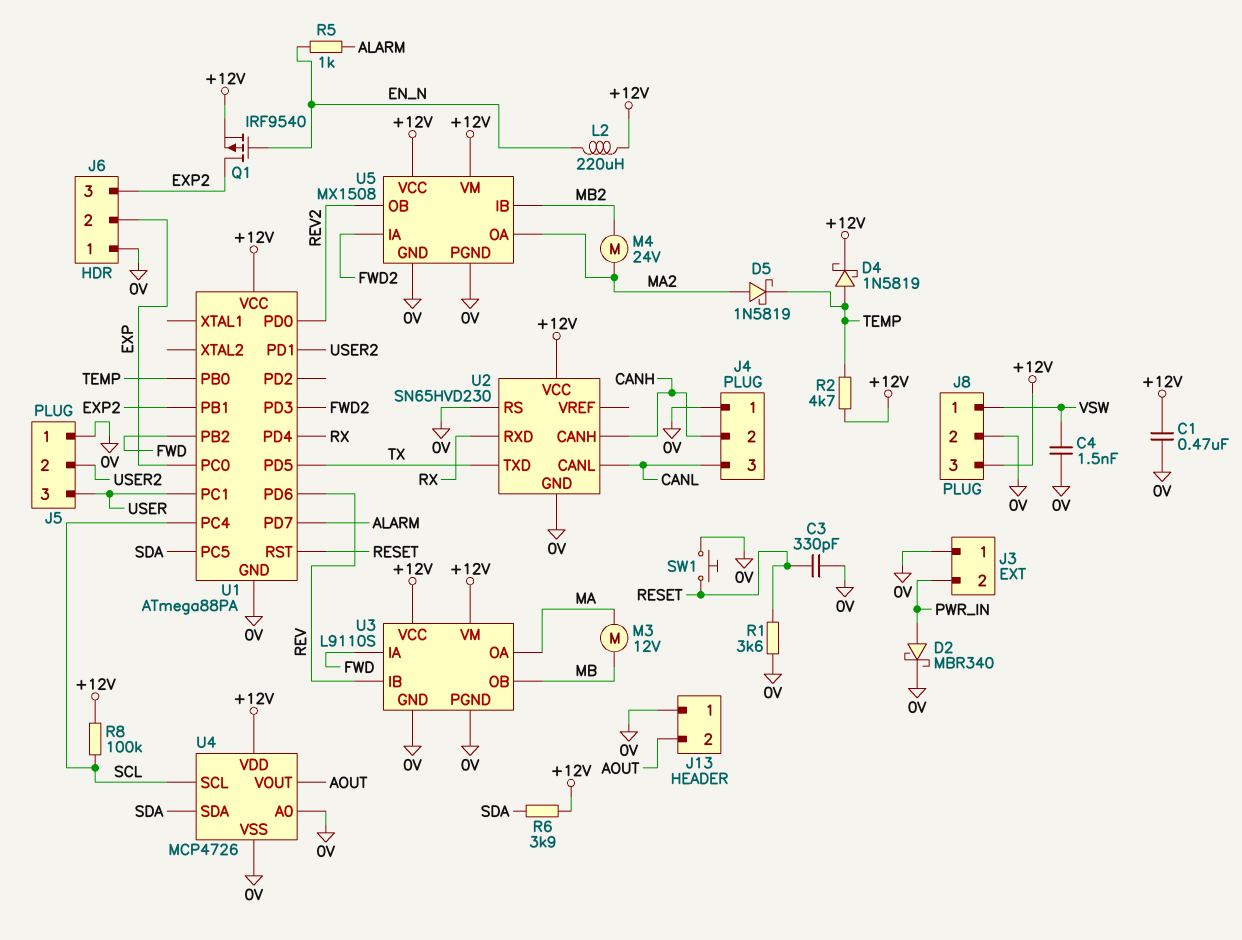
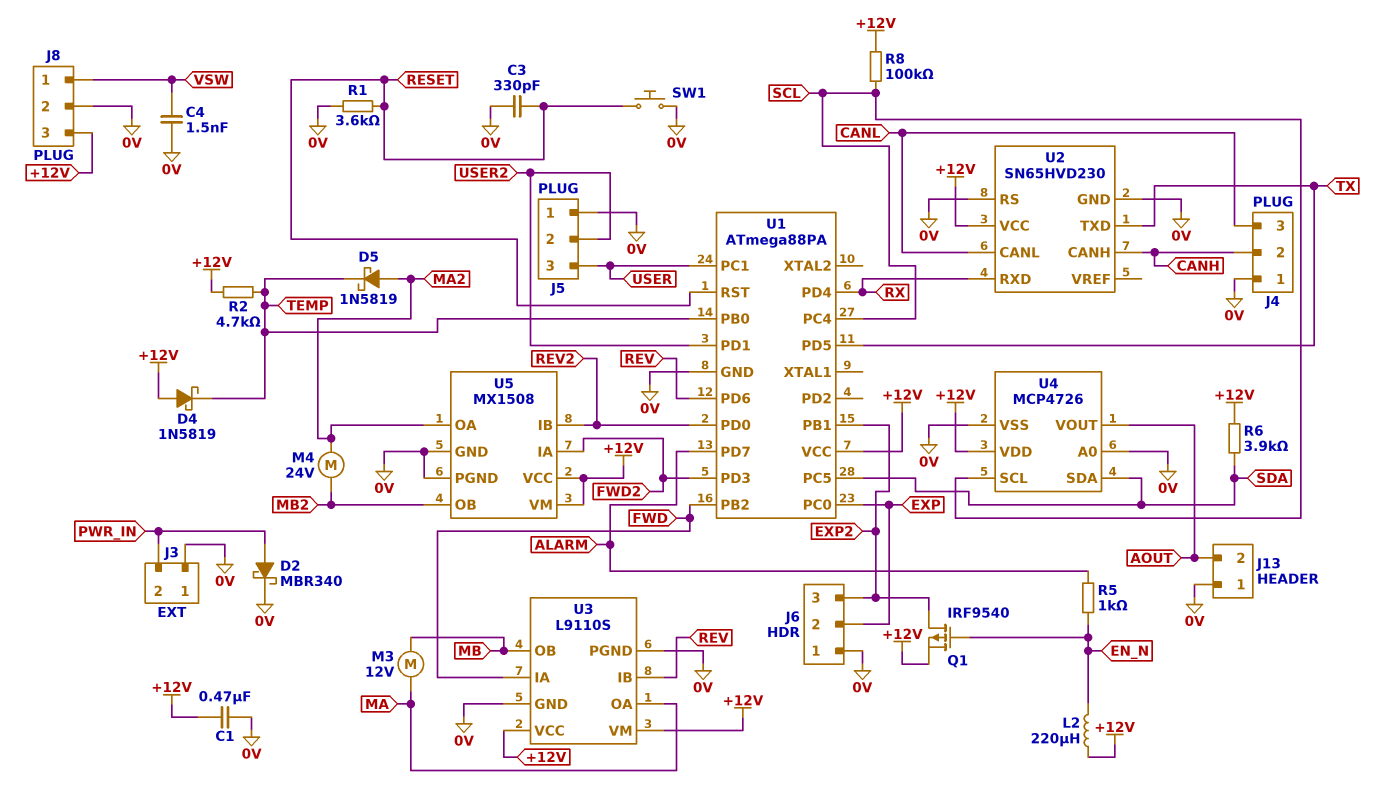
D4: schottky 1N5819 (A TEMP, K +12V) -> schottky 1N5819 (A +12V, K TEMP)
U5 pin IB: MB2 -> REV2
U5 pin OB: REV2 -> MB2

